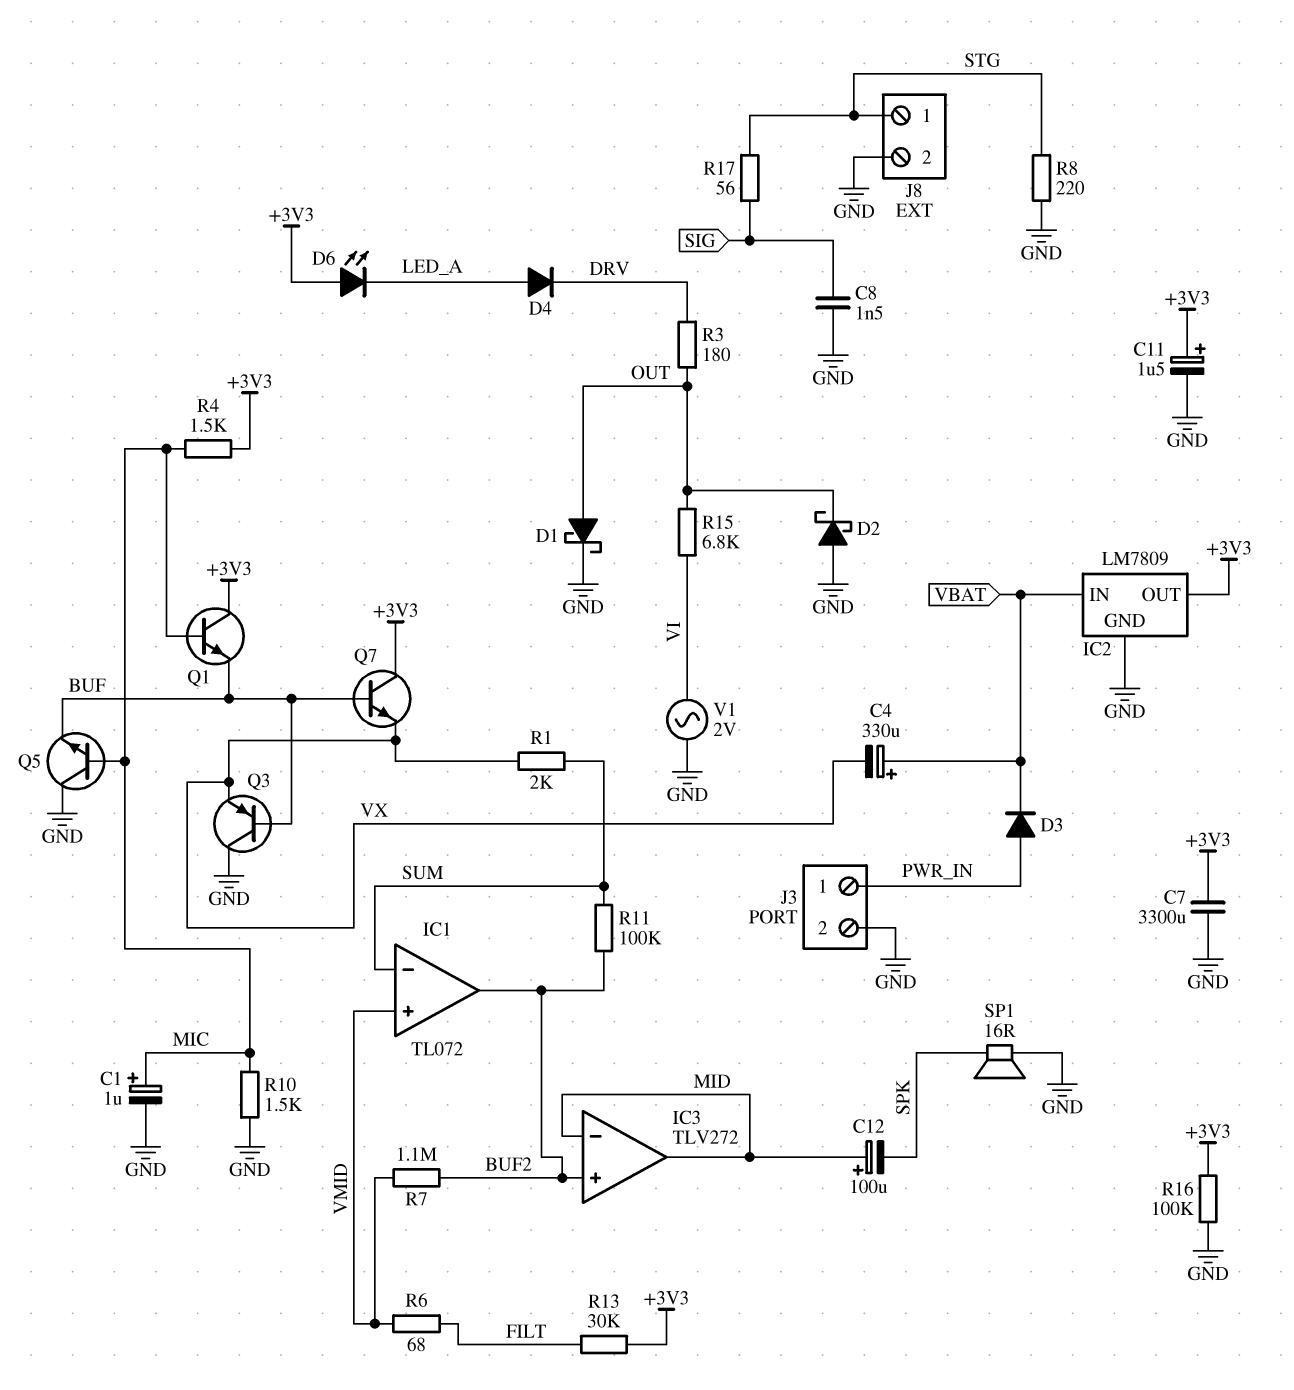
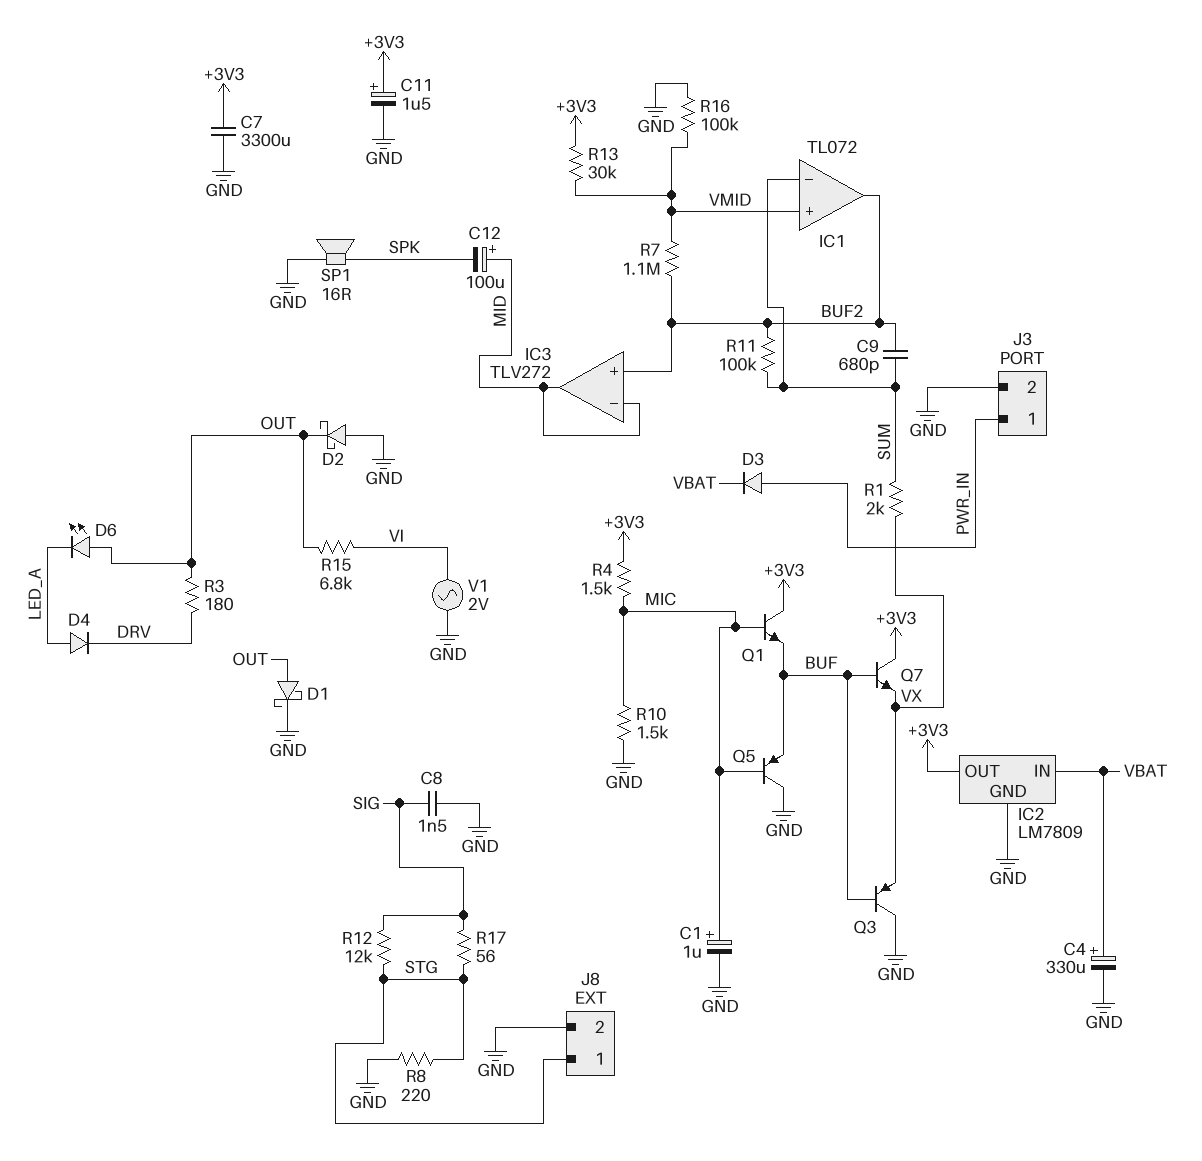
C4: 330uF (plus VBAT, minus VX) -> 330uF (plus VBAT, minus GND)
C9: none -> 680pF (BUF2, SUM)
D6: LED (A +3V3, K LED_A) -> LED (A OUT, K LED_A)
Q5: NPN (B MIC, C GND, E BUF) -> PNP (B MIC, C GND, E BUF)
R6: 68 (FILT, VMID) -> none
R12: none -> 12k (SIG, STG)
R13: 30k (+3V3, FILT) -> 30k (+3V3, VMID)
R16: 100k (+3V3, GND) -> 100k (GND, VMID)

